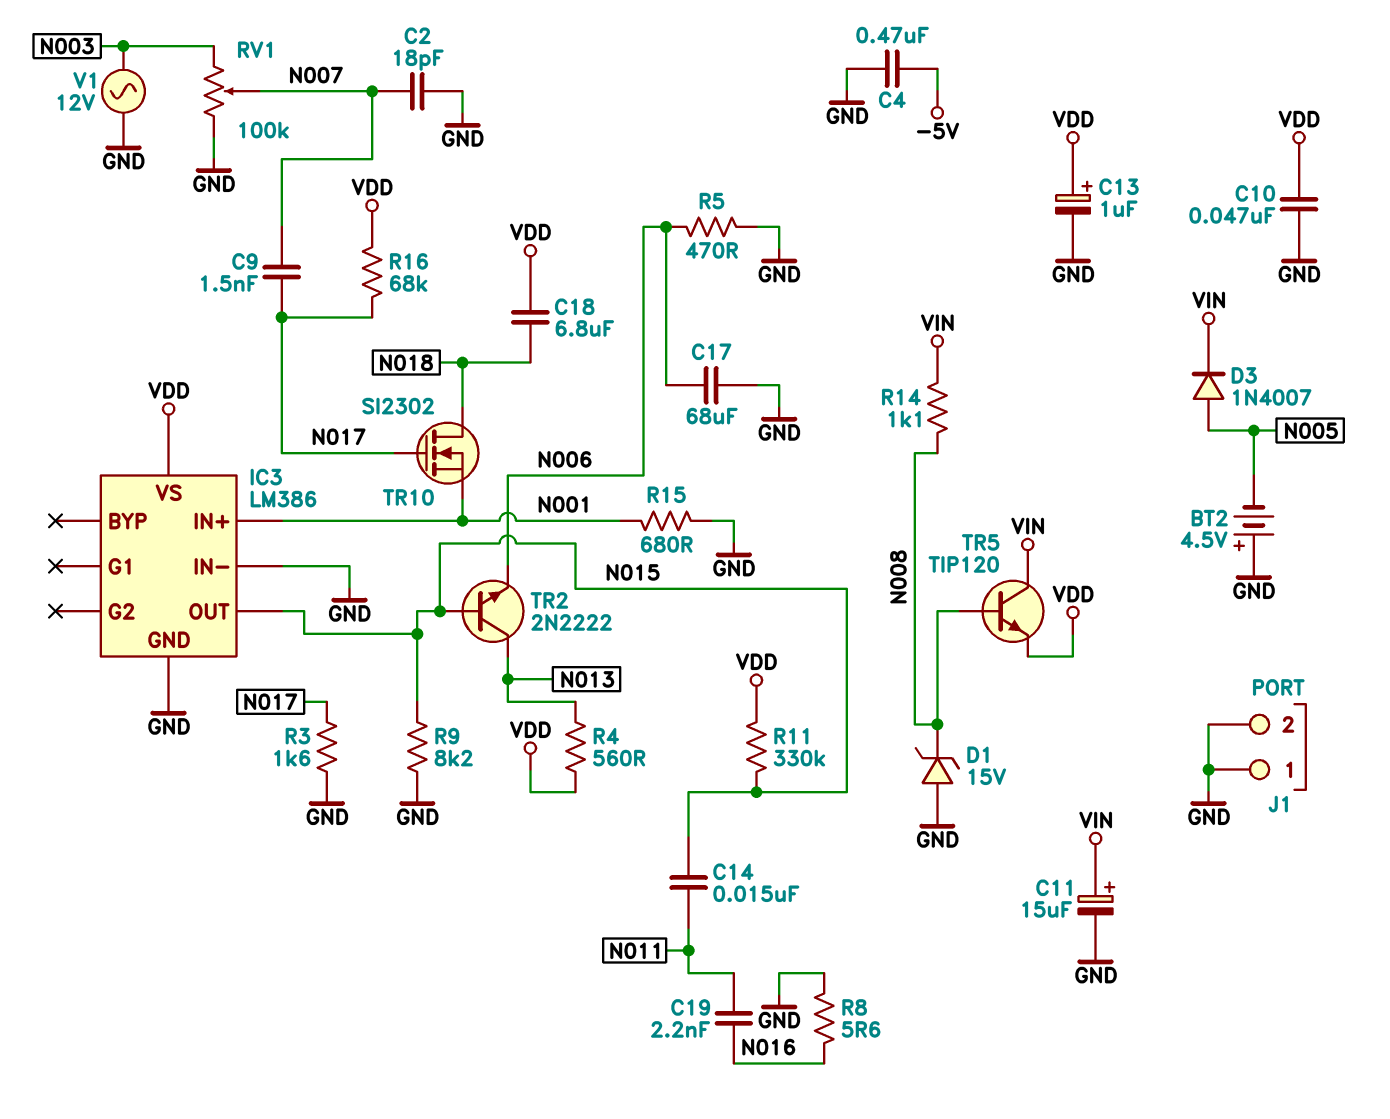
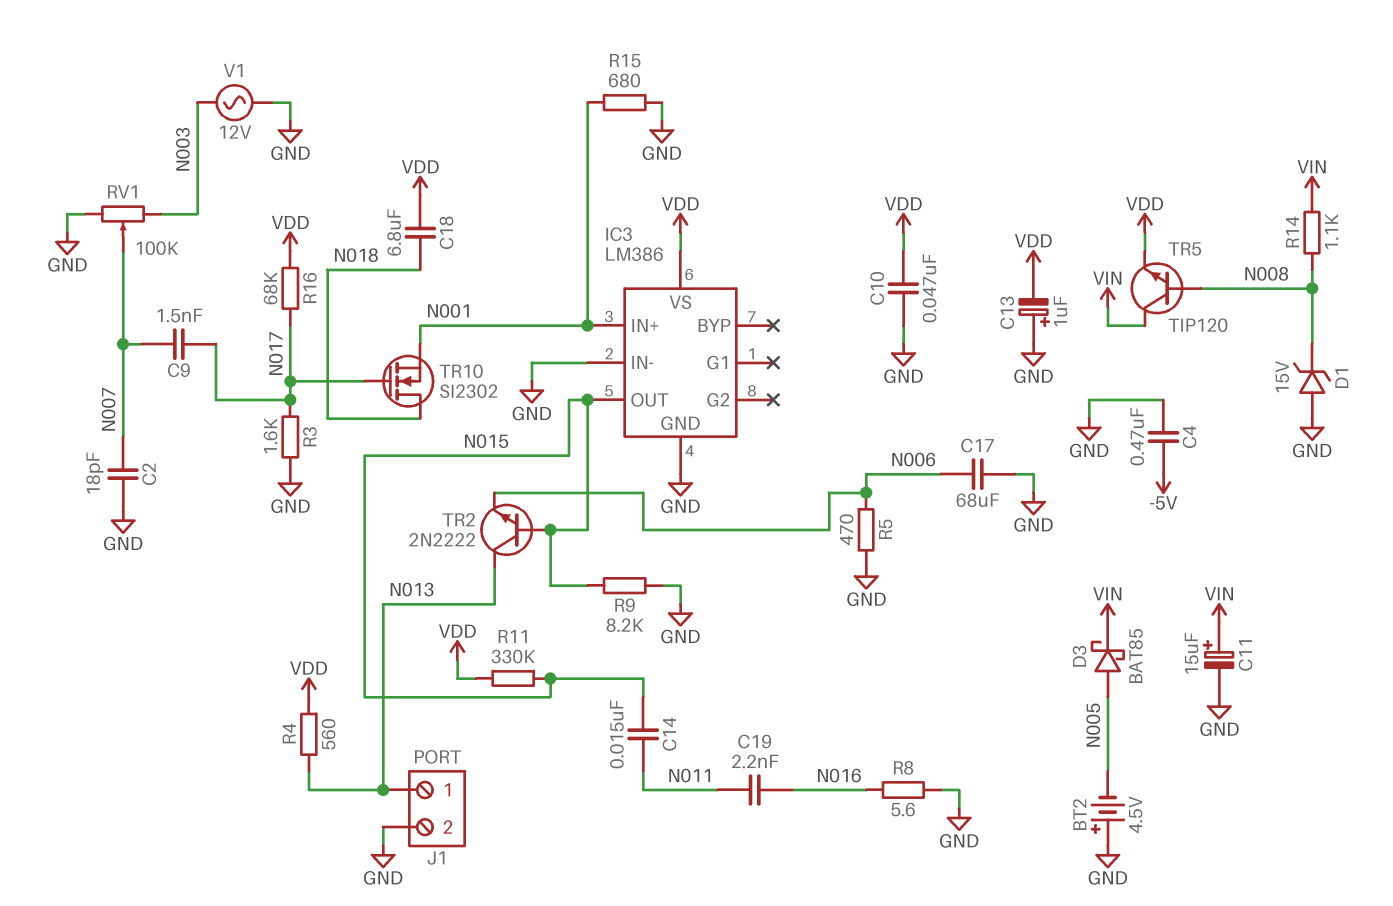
C13: 1uF (plus VDD, minus GND) -> 1uF (plus GND, minus VDD)
D3: diode 1N4007 (A N005, K VIN) -> schottky BAT85 (A N005, K VIN)
J1 pin 1: GND -> N013

